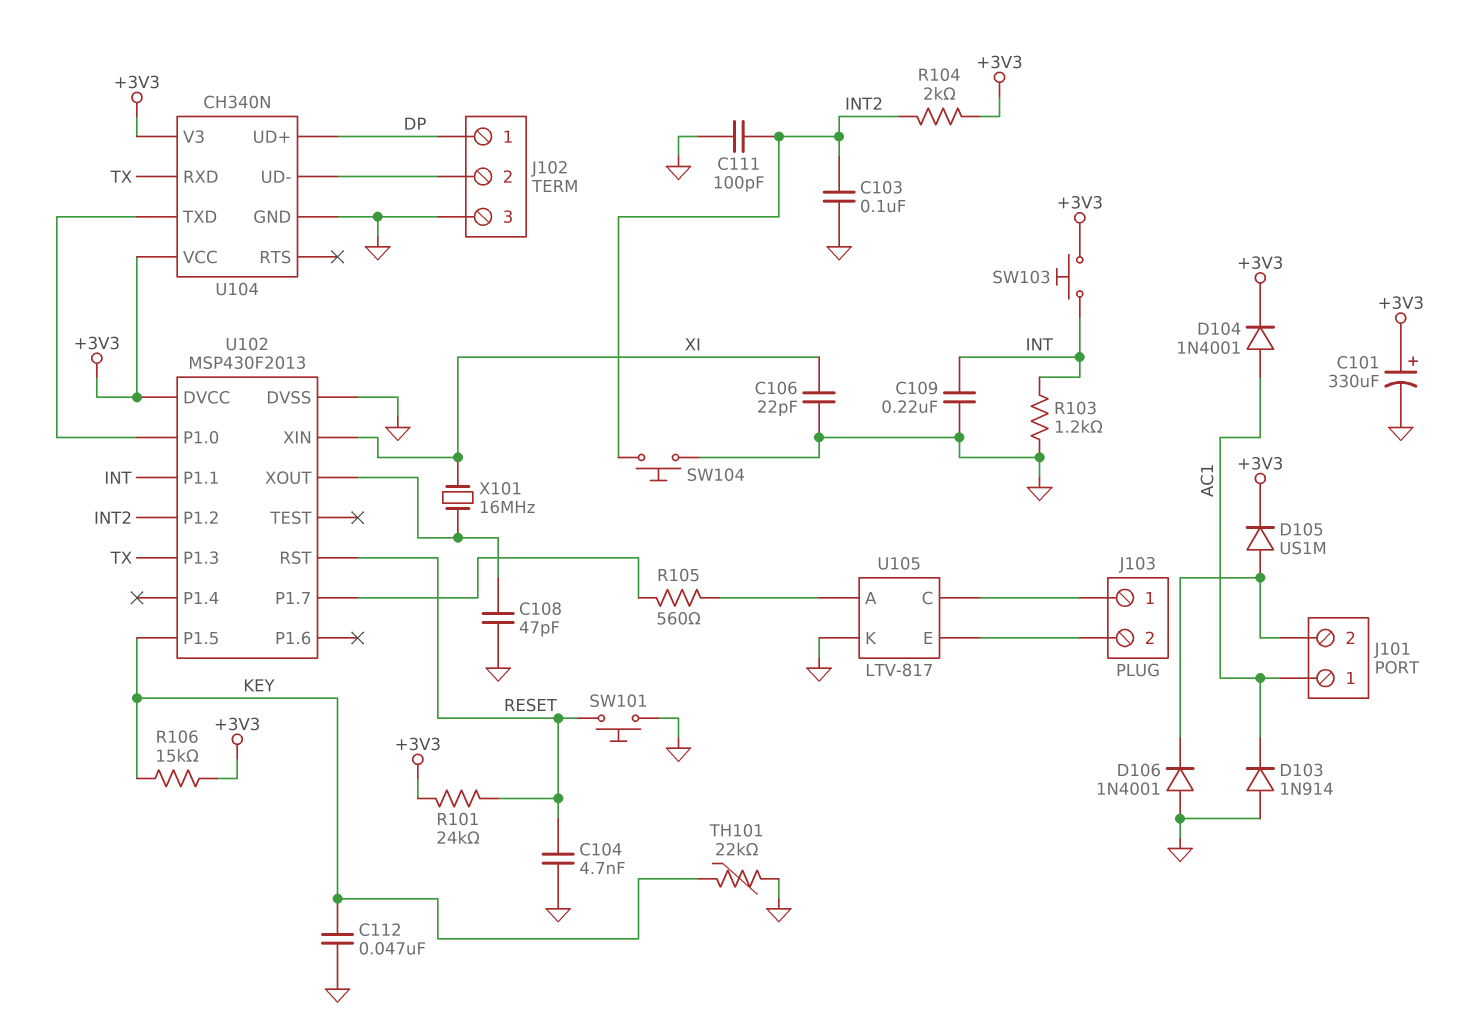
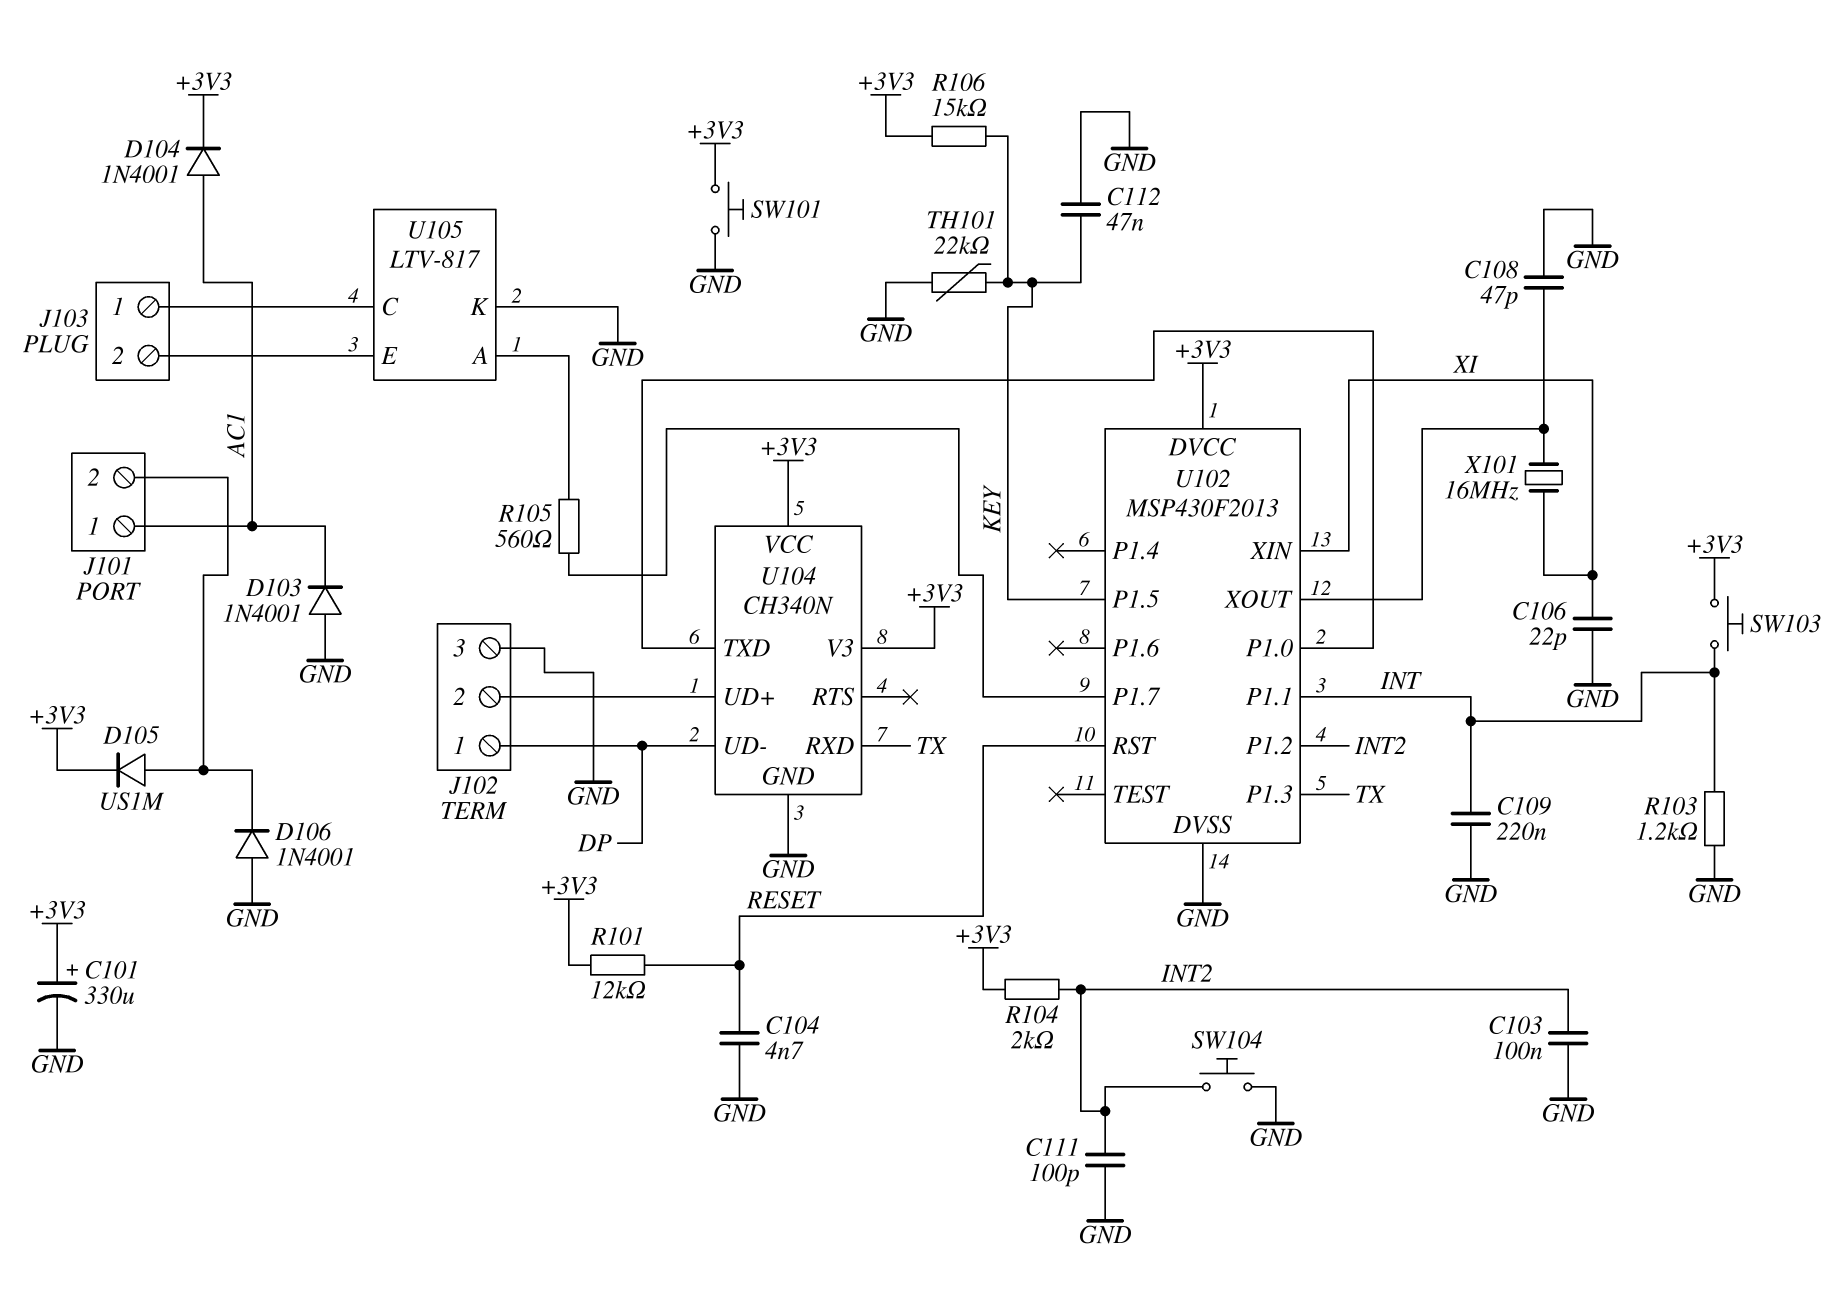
D103: diode 1N914 (A GND, K AC1) -> diode 1N4001 (A GND, K AC1)
R101: 24k (+3V3, RESET) -> 12k (+3V3, RESET)
SW101: button (GND, RESET) -> button (+3V3, GND)
U104 pin UD+: DP -> J102/2
U104 pin UD-: J102/2 -> DP

